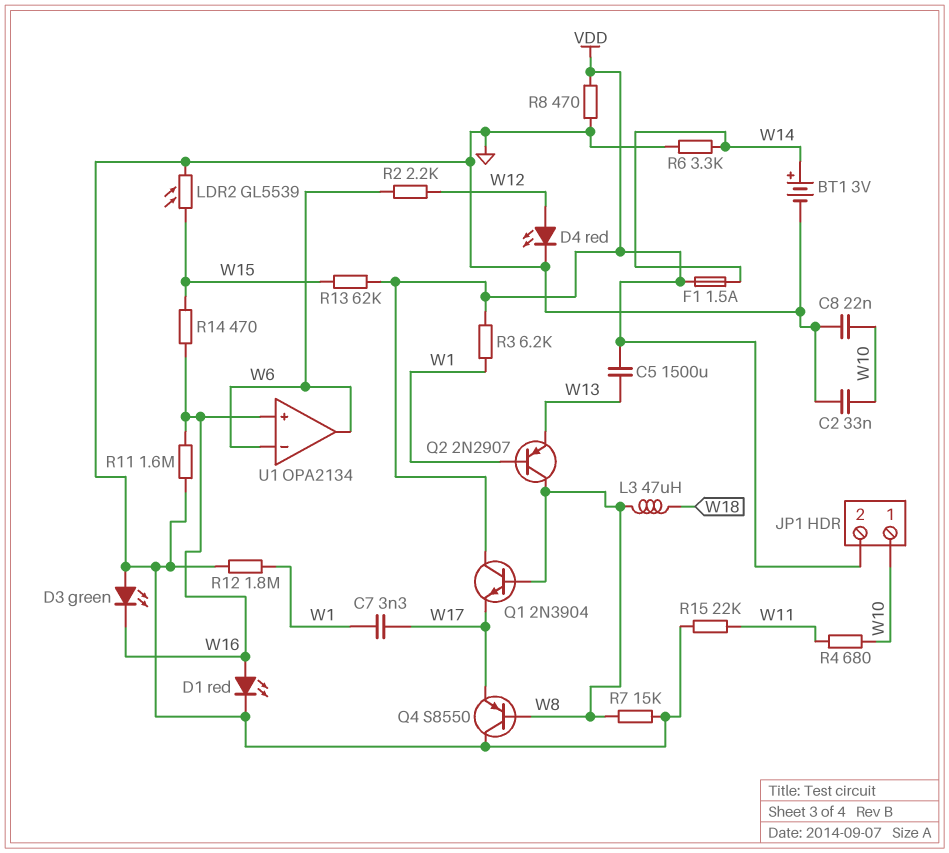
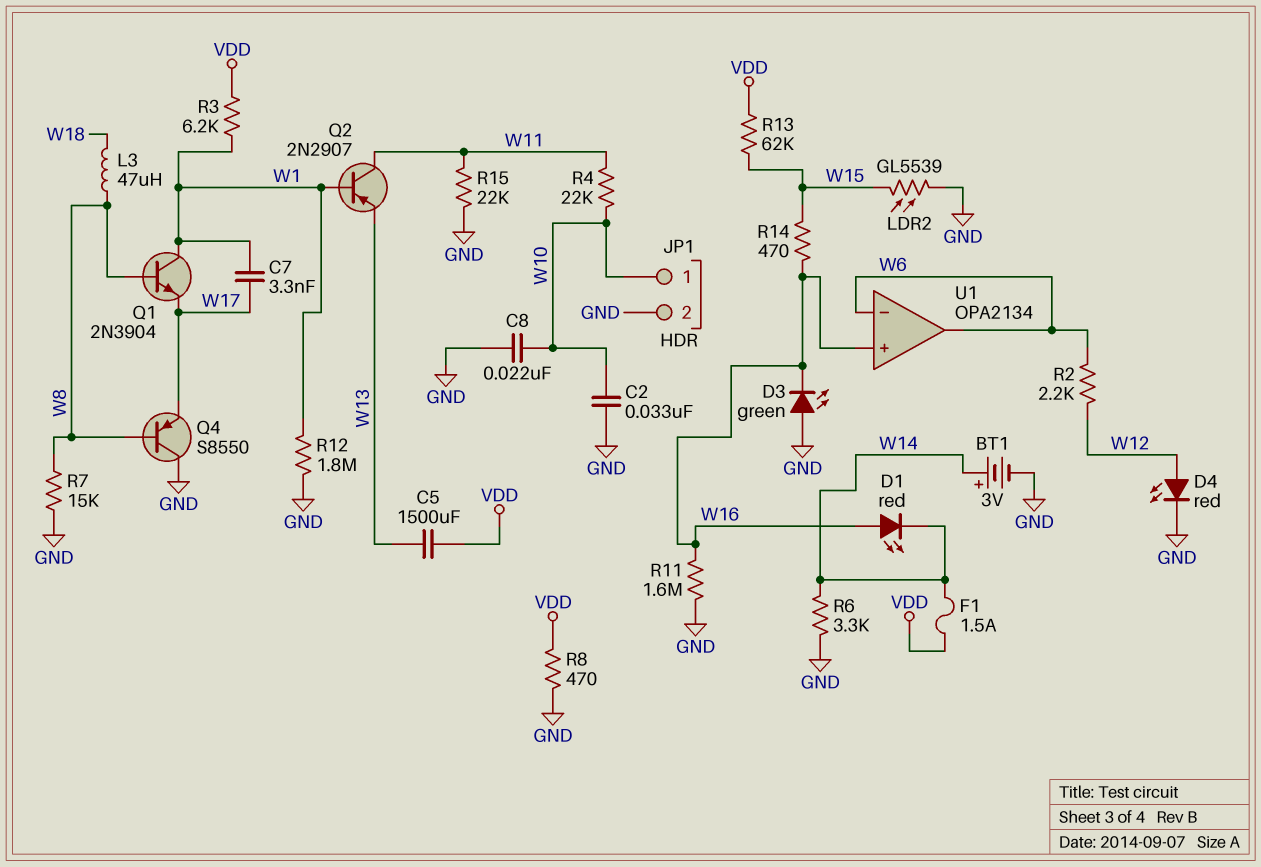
D1: LED red (A W16, K GND) -> LED red (A W16, K W14)
JP1 pin 2: VDD -> GND
Q1: NPN 2N3904 (B W8, C VDD, E W17) -> NPN 2N3904 (B W8, C W1, E W17)
Q2: PNP 2N2907 (B W1, C W8, E W13) -> PNP 2N2907 (B W1, C W11, E W13)
R4: 680 (W10, W11) -> 22k (W10, W11)

